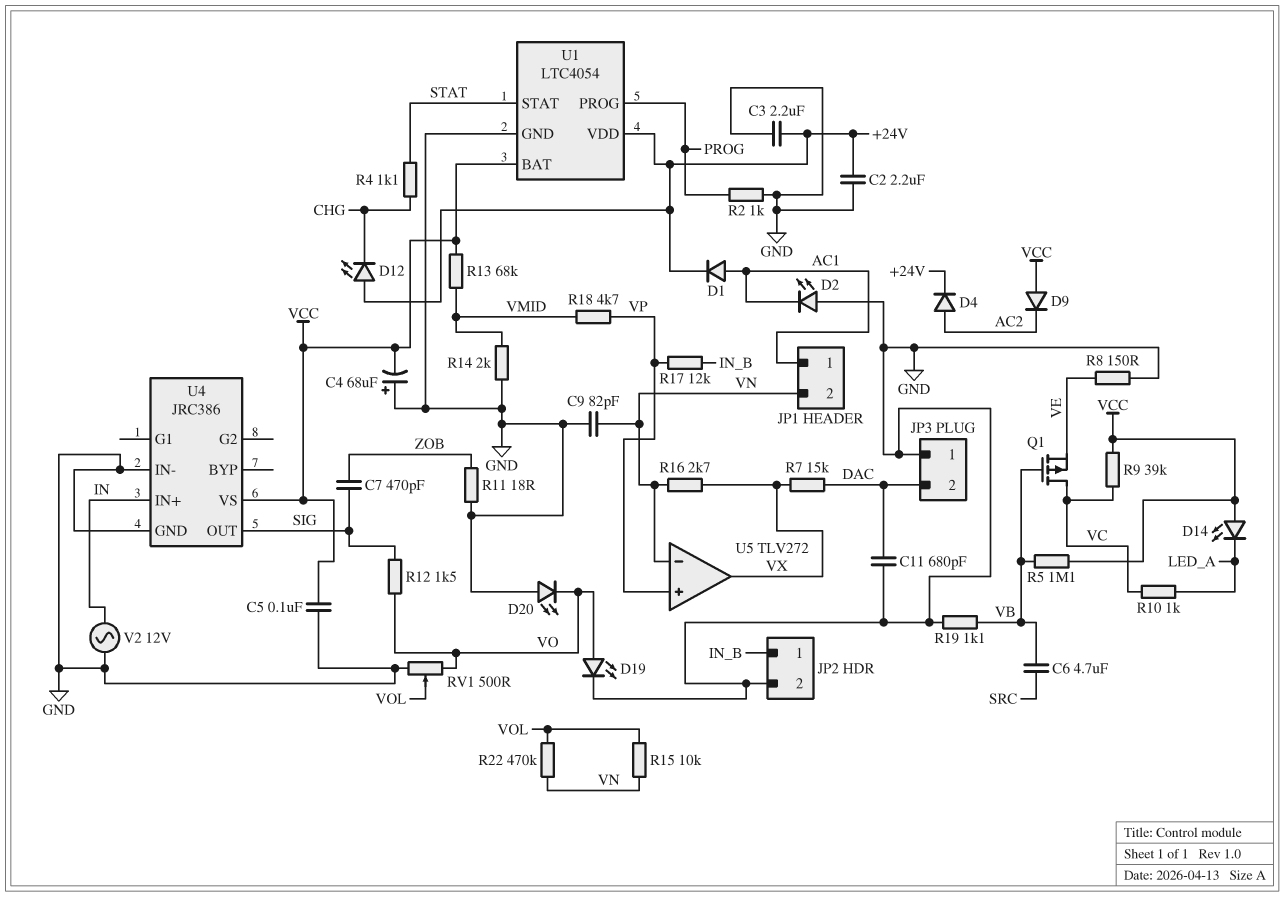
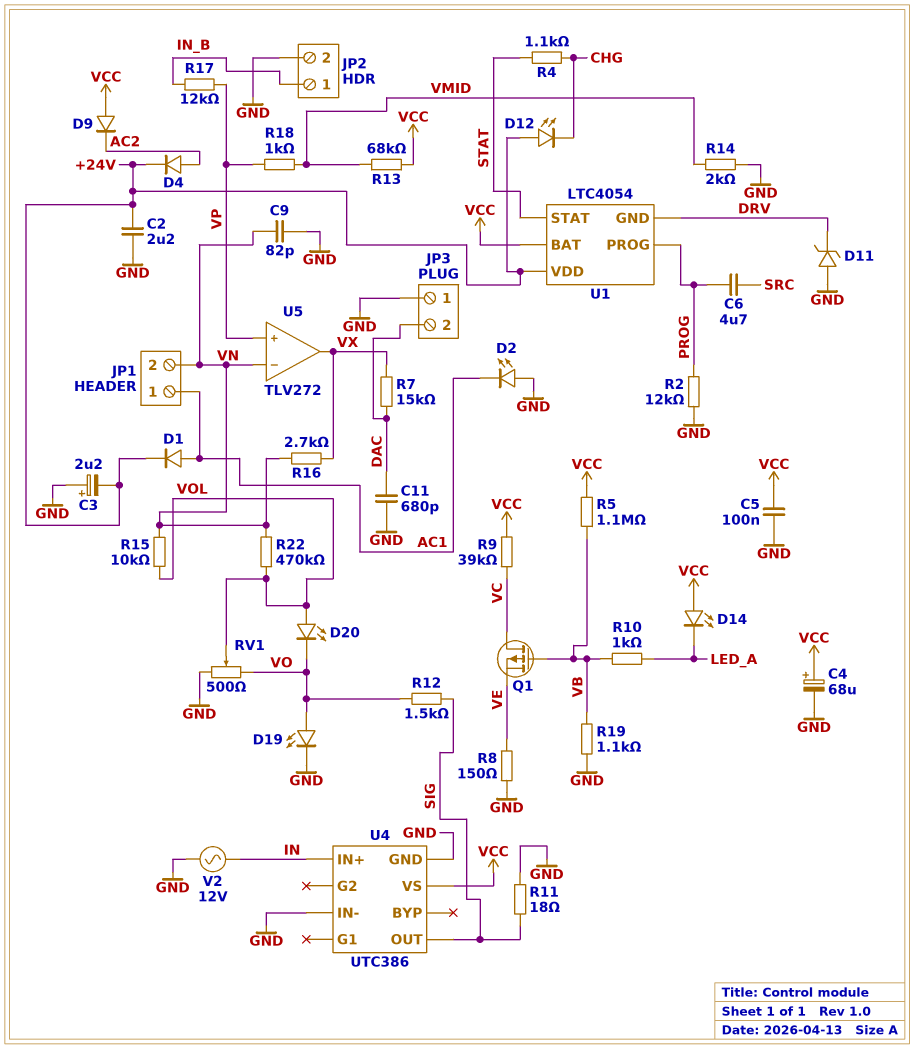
C3: 2.2uF (+24V, GND) -> 2.2uF (plus GND, minus +24V)
C4: 68uF (plus GND, minus VCC) -> 68uF (plus VCC, minus GND)
C6: 4.7uF (SRC, VB) -> 4.7uF (PROG, SRC)
C7: 470pF (SIG, ZOB) -> none
D11: none -> zener (A GND, K DRV)
D20: LED (A GND, K VO) -> LED (A VOL, K VO)
R2: 1k (GND, PROG) -> 12k (GND, PROG)
R10: 1k (LED_A, VC) -> 1k (LED_A, VB)
R11: 18 (GND, ZOB) -> 18 (GND, SIG)
R18: 4.7k (VMID, VP) -> 1k (VMID, VP)
U1 pin GND: GND -> DRV
U4: JRC386 -> UTC386

